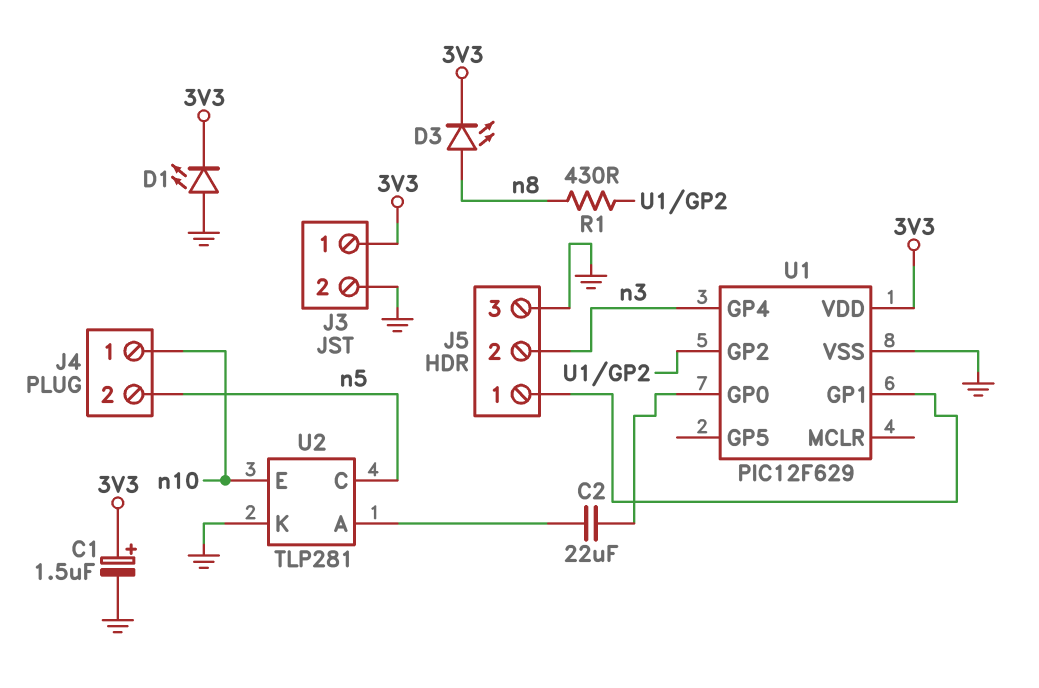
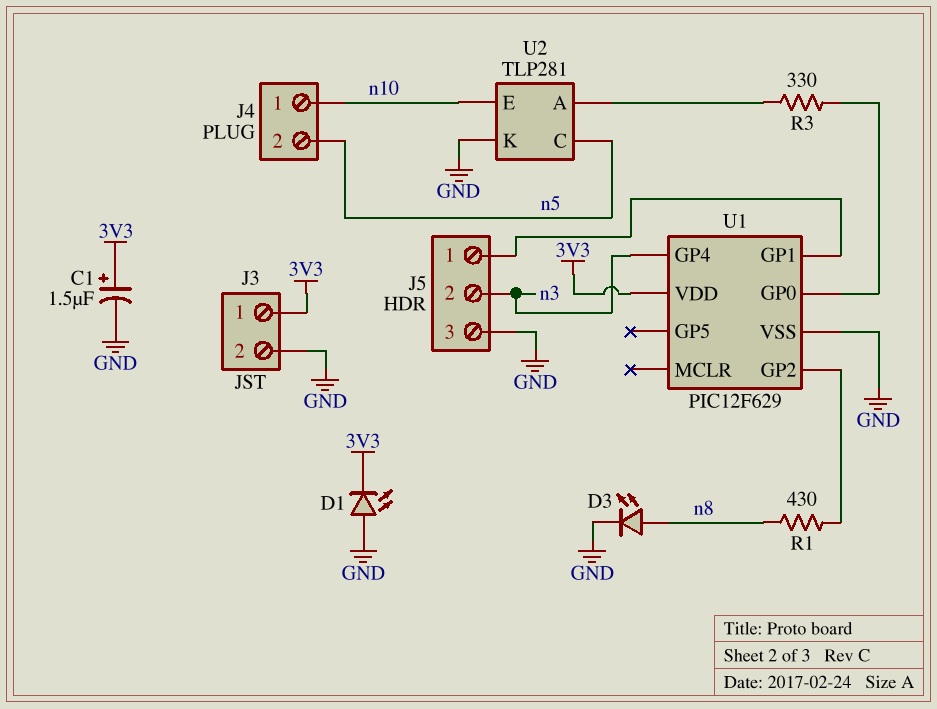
C2: 22uF (U1/GP0, U2/A) -> none
D3: LED (A n8, K 3V3) -> LED (A n8, K GND)
R3: none -> 330 (U1/GP0, U2/A)

